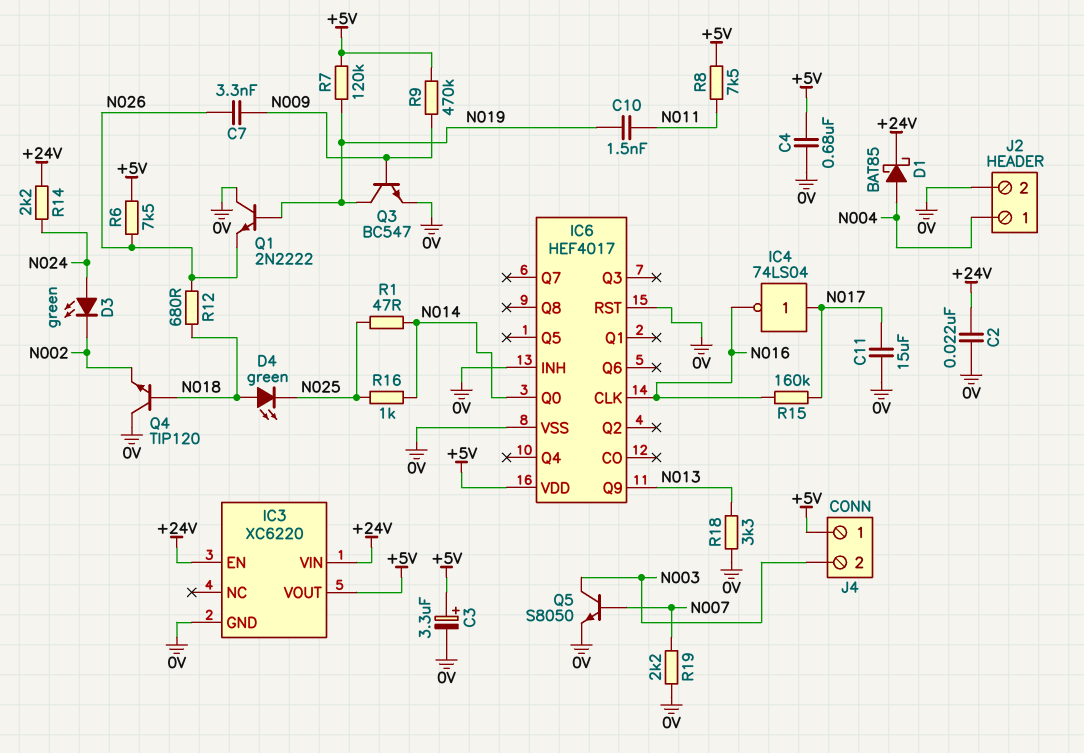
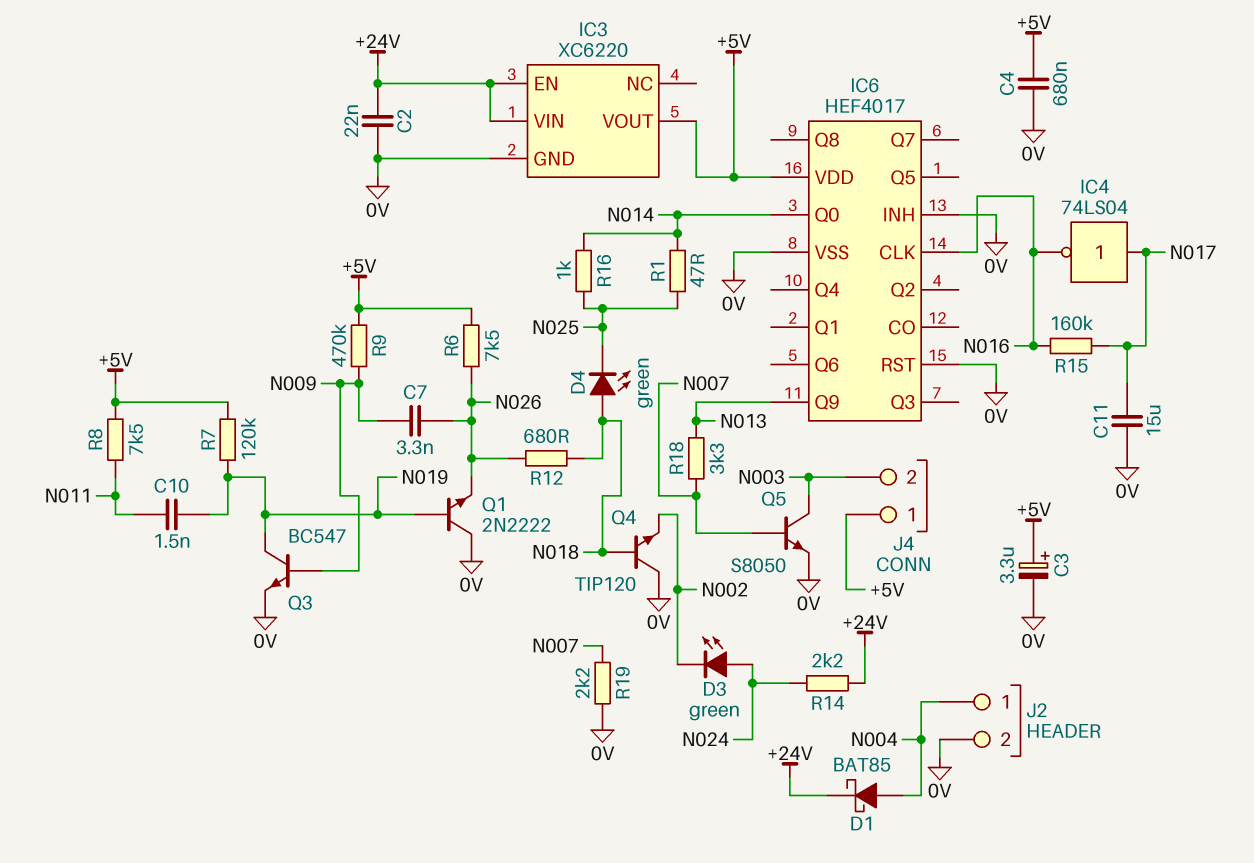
R18: 3.3k (0V, N013) -> 3.3k (N007, N013)

